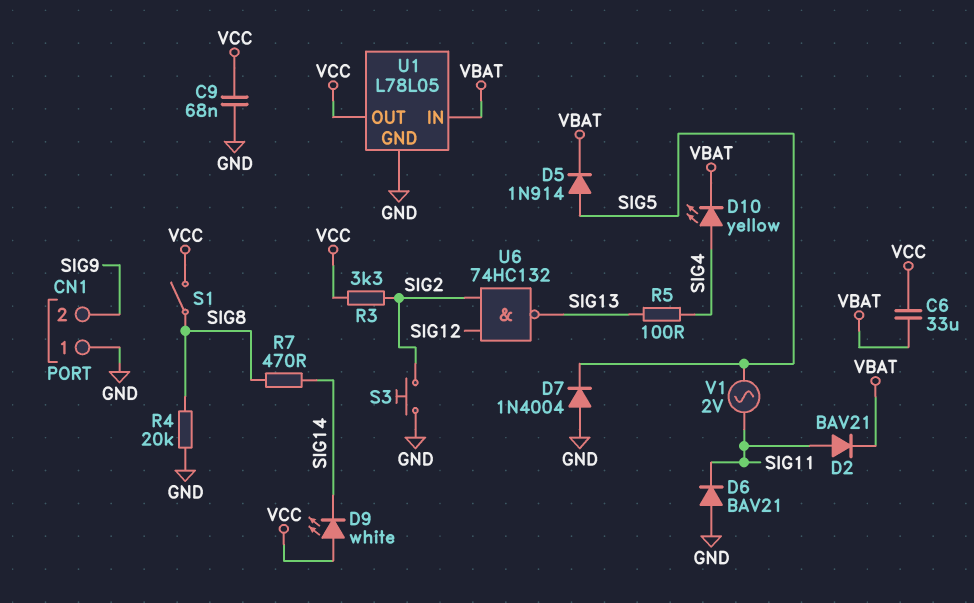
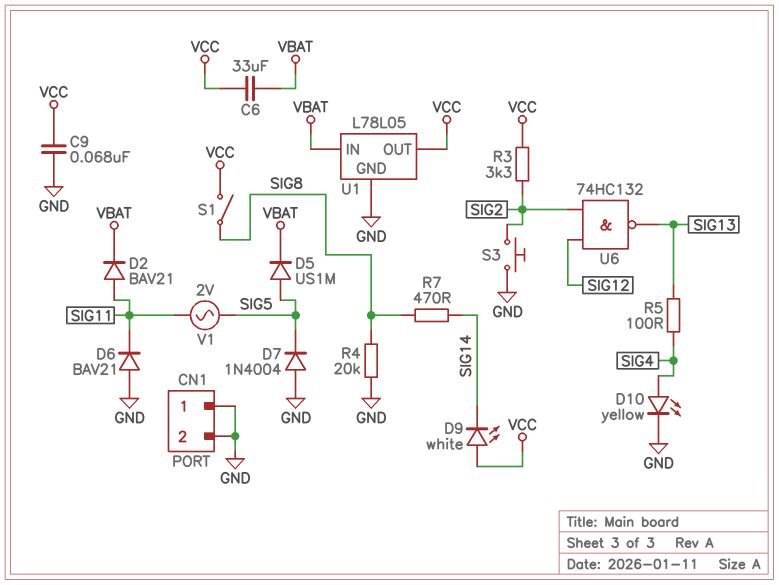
CN1 pin 2: SIG9 -> GND
D5: diode 1N914 (A SIG5, K VBAT) -> diode US1M (A SIG5, K VBAT)
D10: LED yellow (A SIG4, K VBAT) -> LED yellow (A SIG4, K GND)

